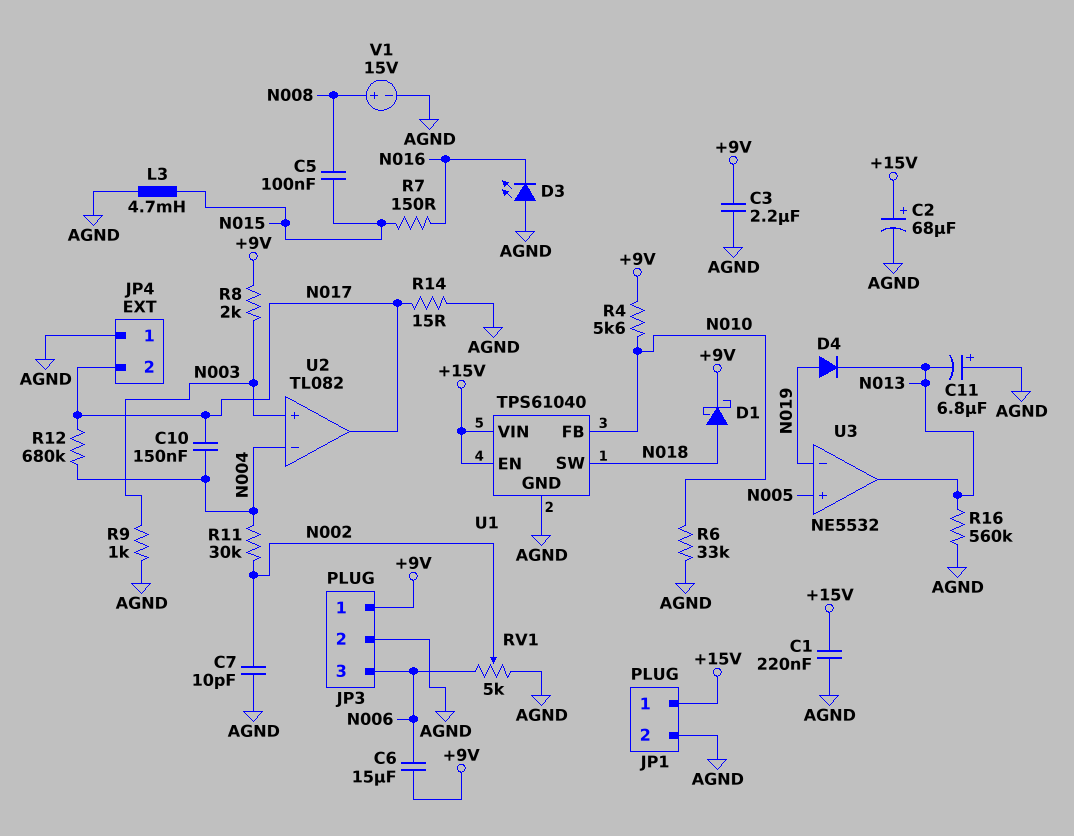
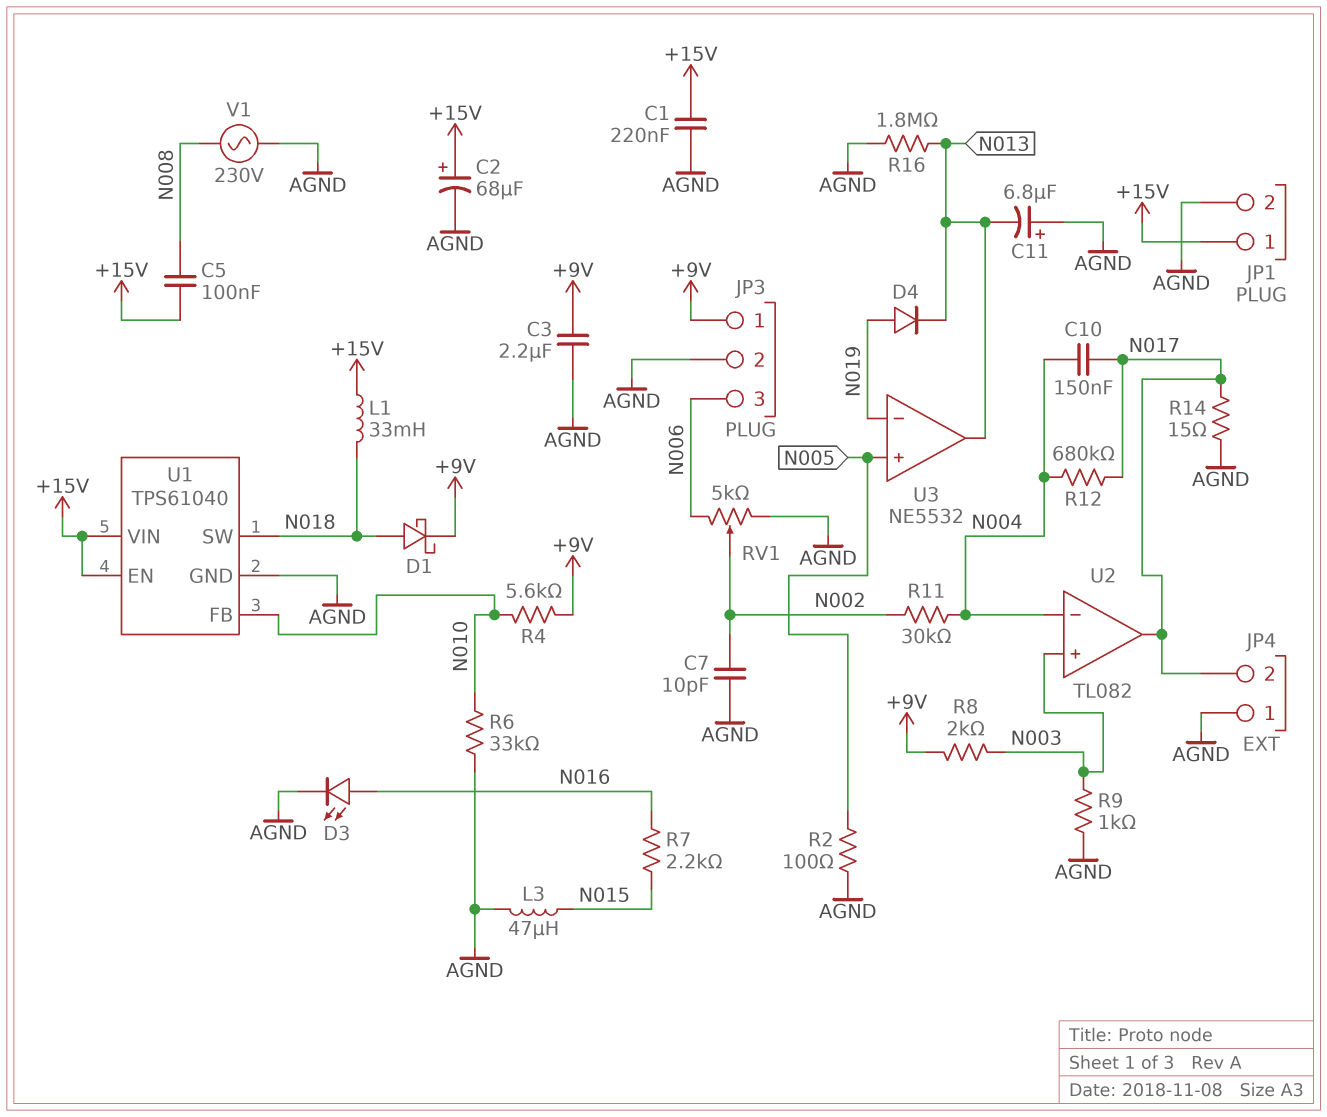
C5: 100nF (N008, N015) -> 100nF (+15V, N008)
C6: 15uF (+9V, N006) -> none
D3: LED (A AGND, K N016) -> LED (A N016, K AGND)
L1: none -> 33mH (+15V, N018)
L3: 4.7mH (AGND, N015) -> 47uH (AGND, N015)
R2: none -> 100 (AGND, N005)
R7: 150 (N015, N016) -> 2.2k (N015, N016)
R16: 560k (AGND, N013) -> 1.8M (AGND, N013)
V1: 15V (plus N008, minus AGND) -> AC 230V (AGND, N008)

